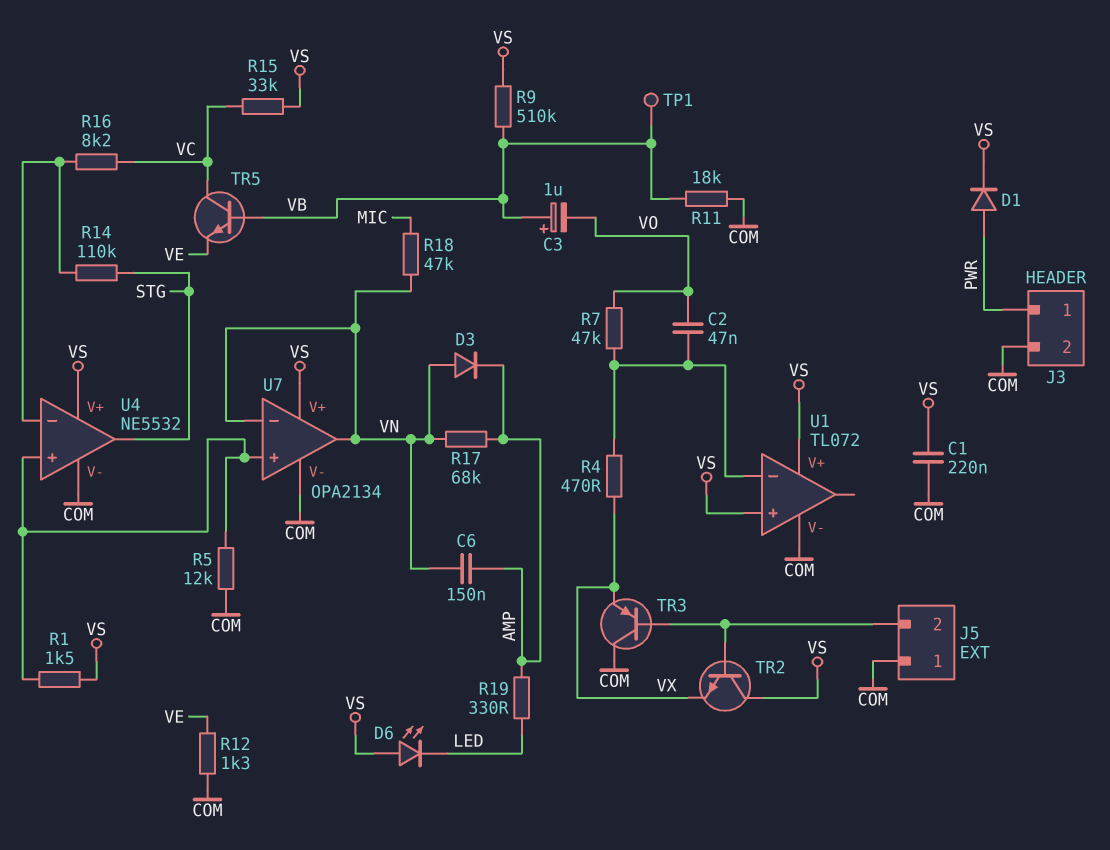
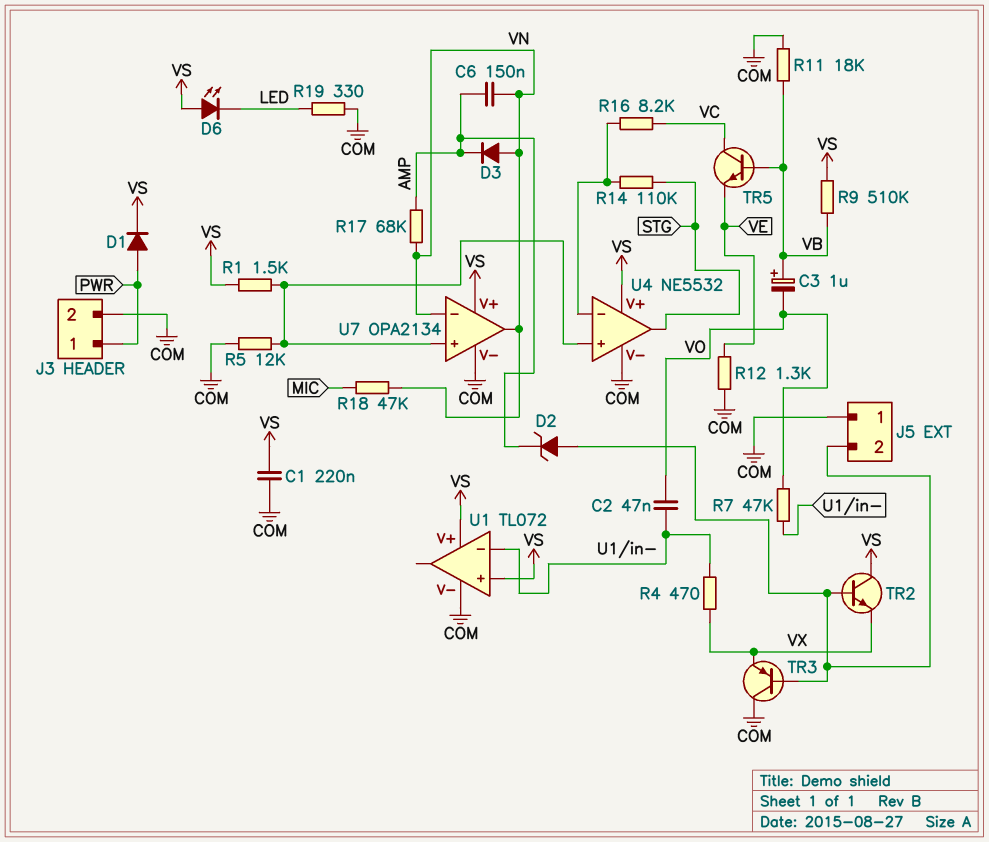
D2: none -> zener (A J5/2, K AMP)
R15: 33k (VC, VS) -> none
R19: 330 (AMP, LED) -> 330 (COM, LED)
TP1: test point (VB) -> none

